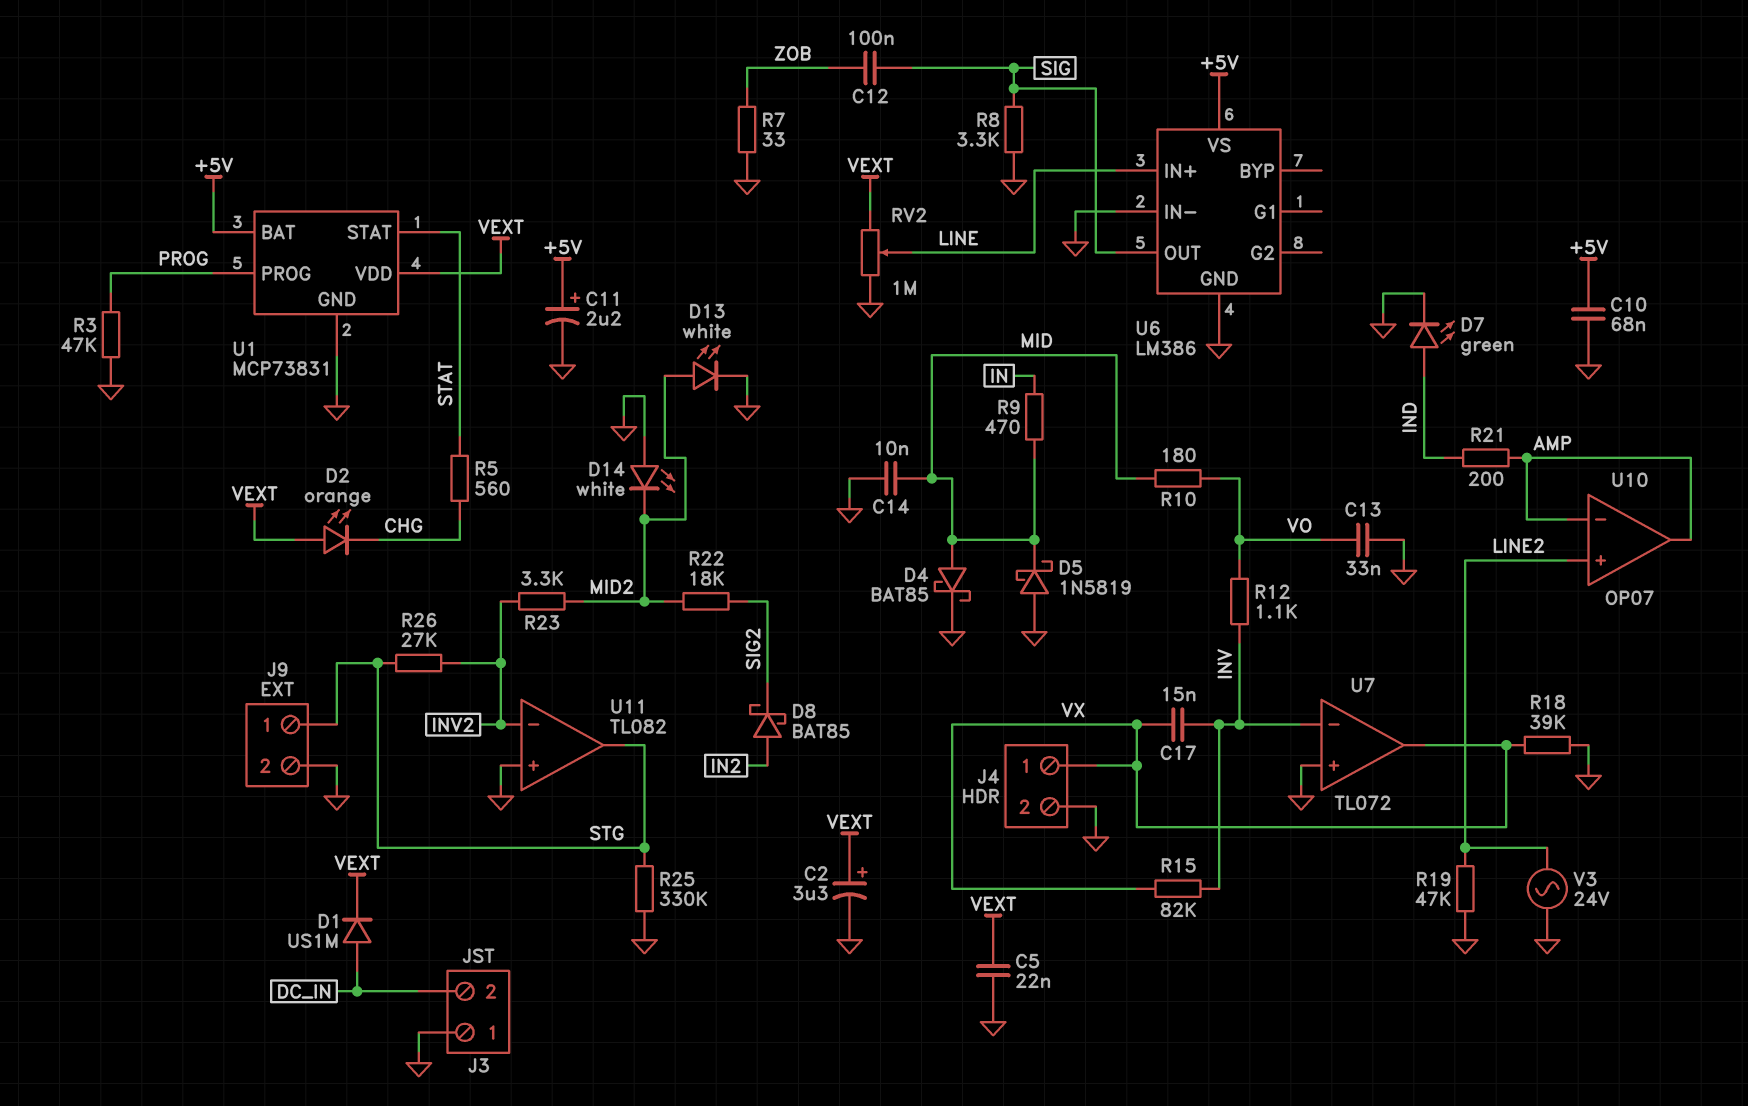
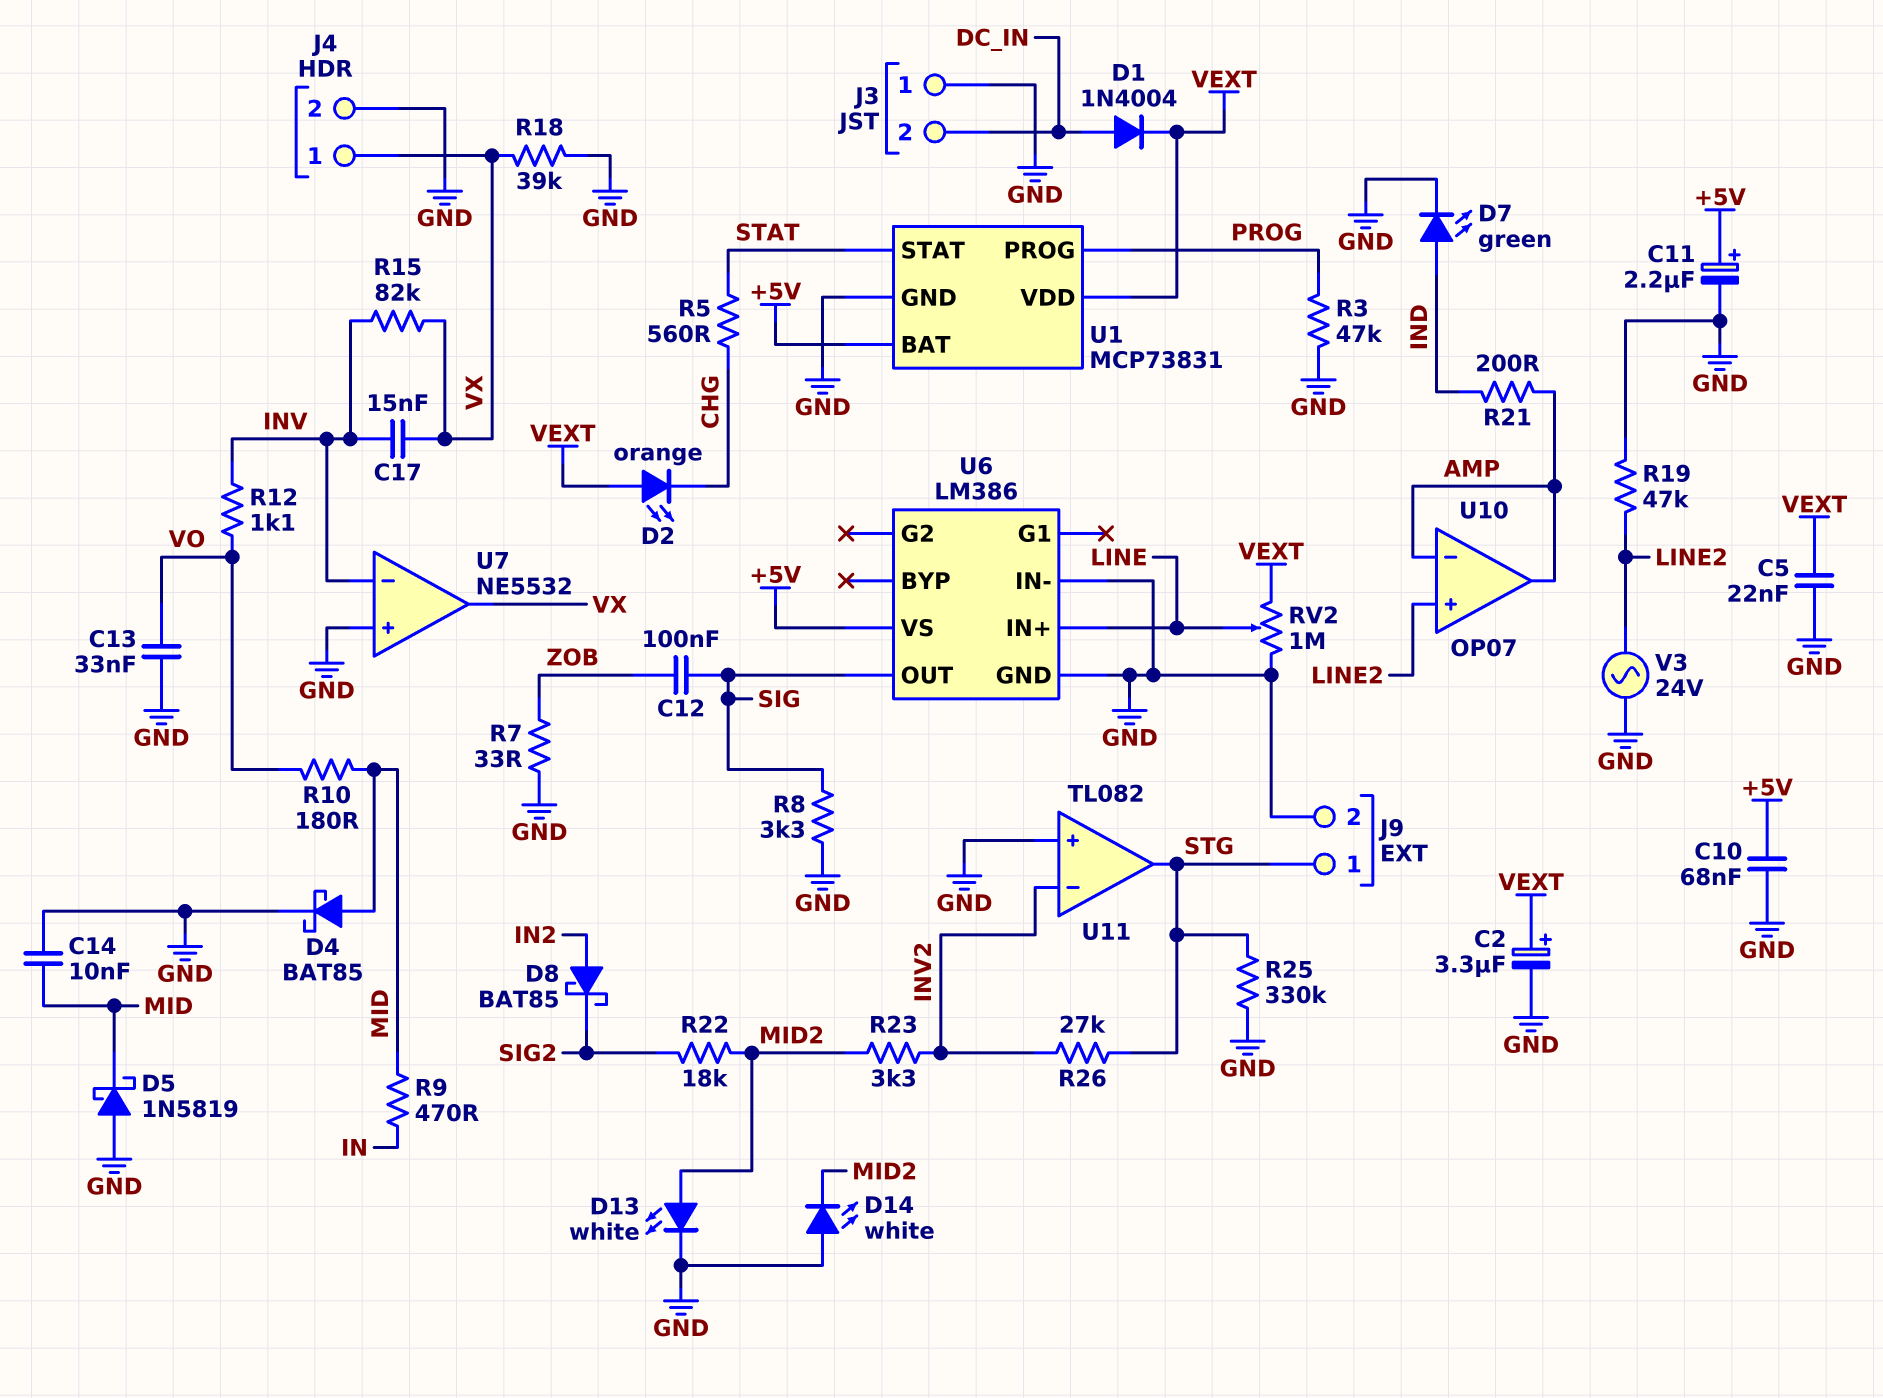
D1: diode US1M (A DC_IN, K VEXT) -> diode 1N4004 (A DC_IN, K VEXT)
U7: TL072 -> NE5532

